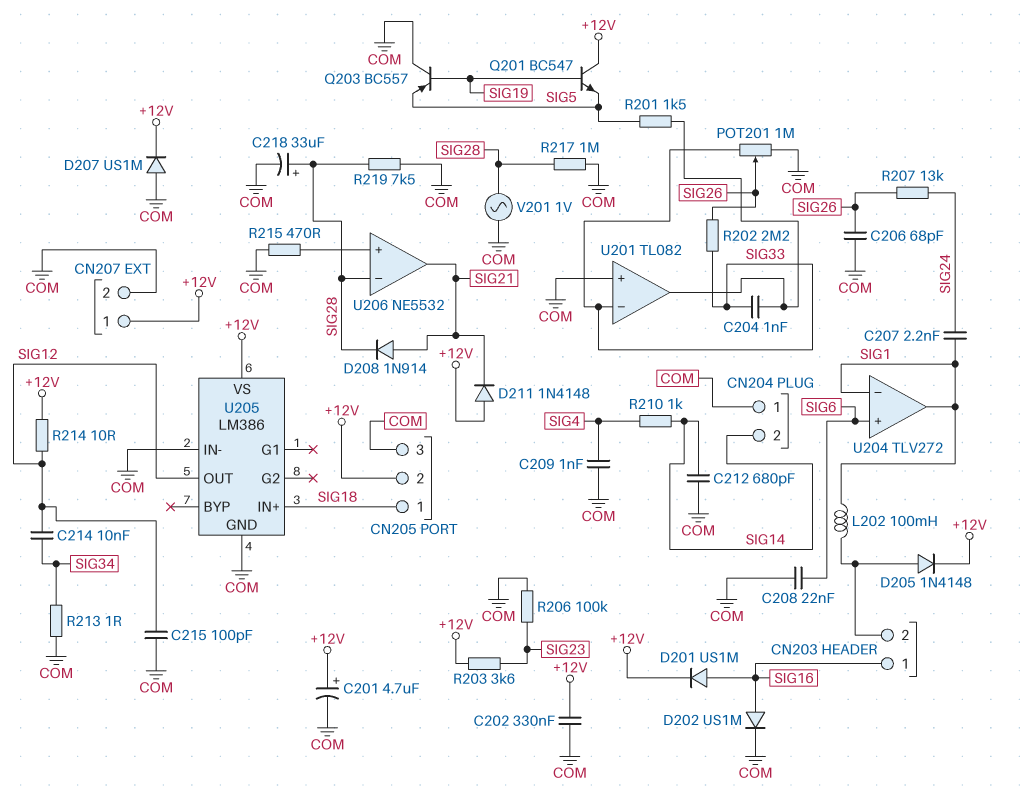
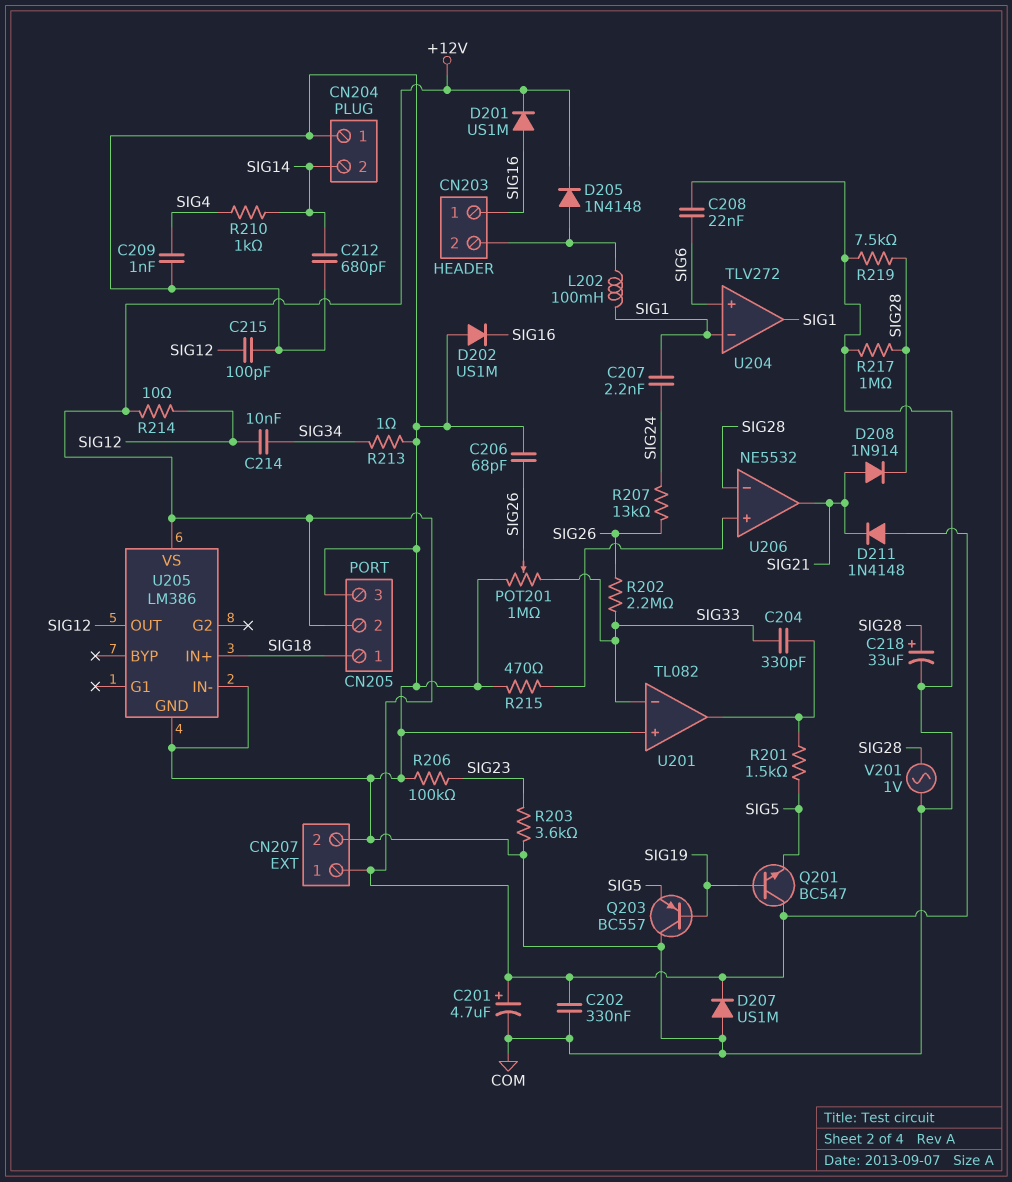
C204: 1nF (SIG33, U201/out) -> 330pF (SIG33, U201/out)
D202: diode US1M (A SIG16, K COM) -> diode US1M (A COM, K SIG16)
R203: 3.6k (+12V, SIG23) -> 3.6k (COM, SIG23)

